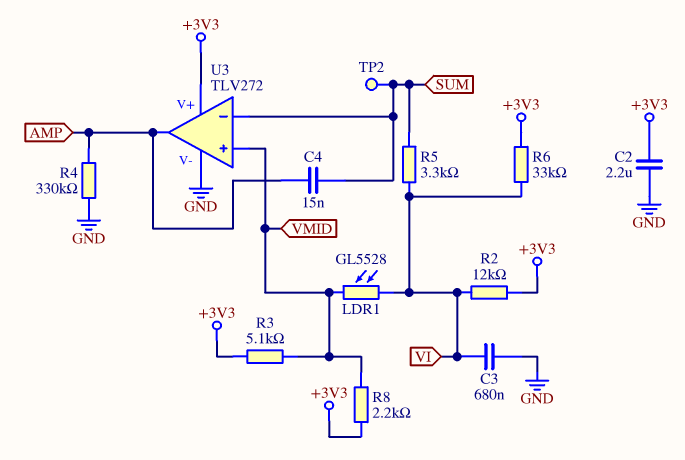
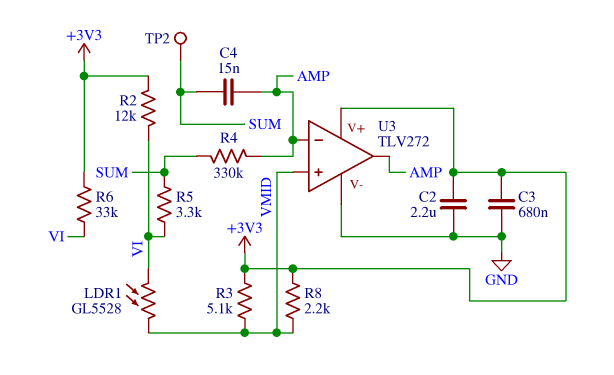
C3: 680nF (GND, VI) -> 680nF (+3V3, GND)
R4: 330k (AMP, GND) -> 330k (AMP, SUM)
U3 pin in-: SUM -> AMP

